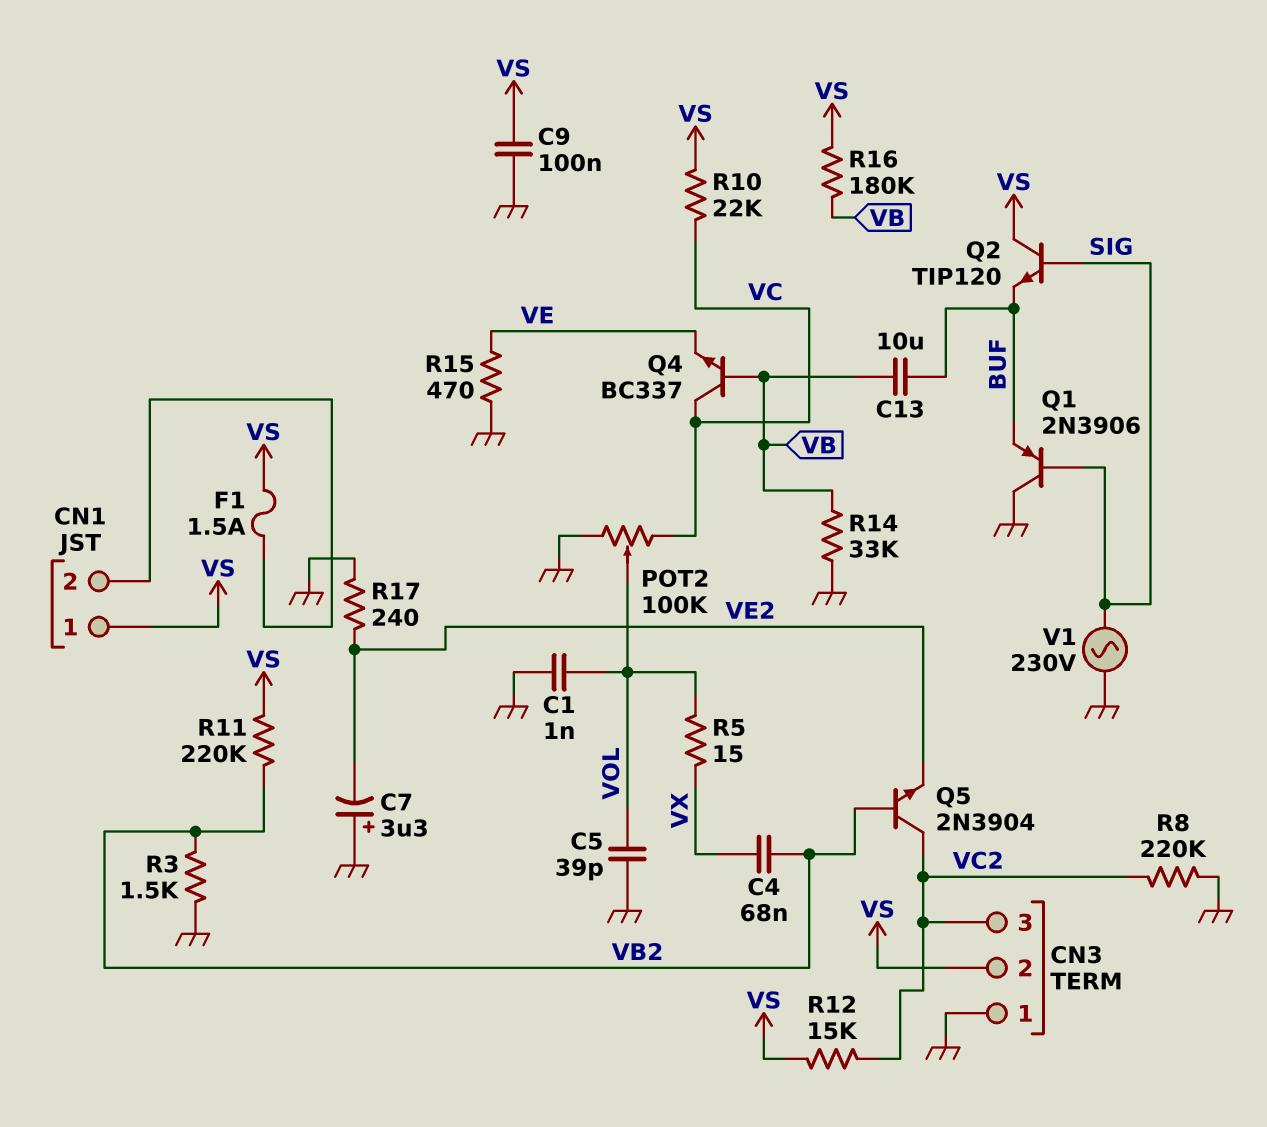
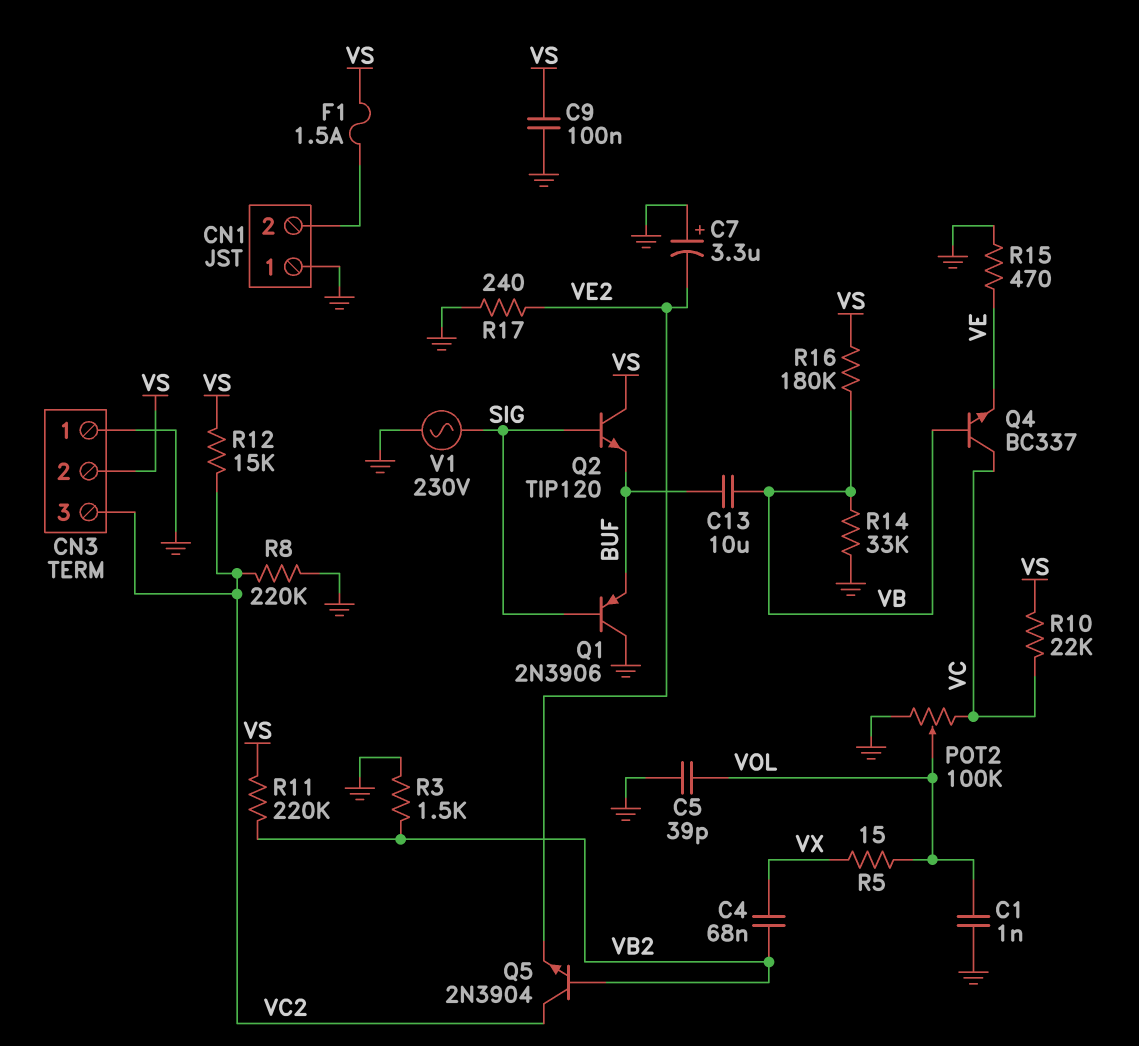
CN1 pin 1: VS -> GND

